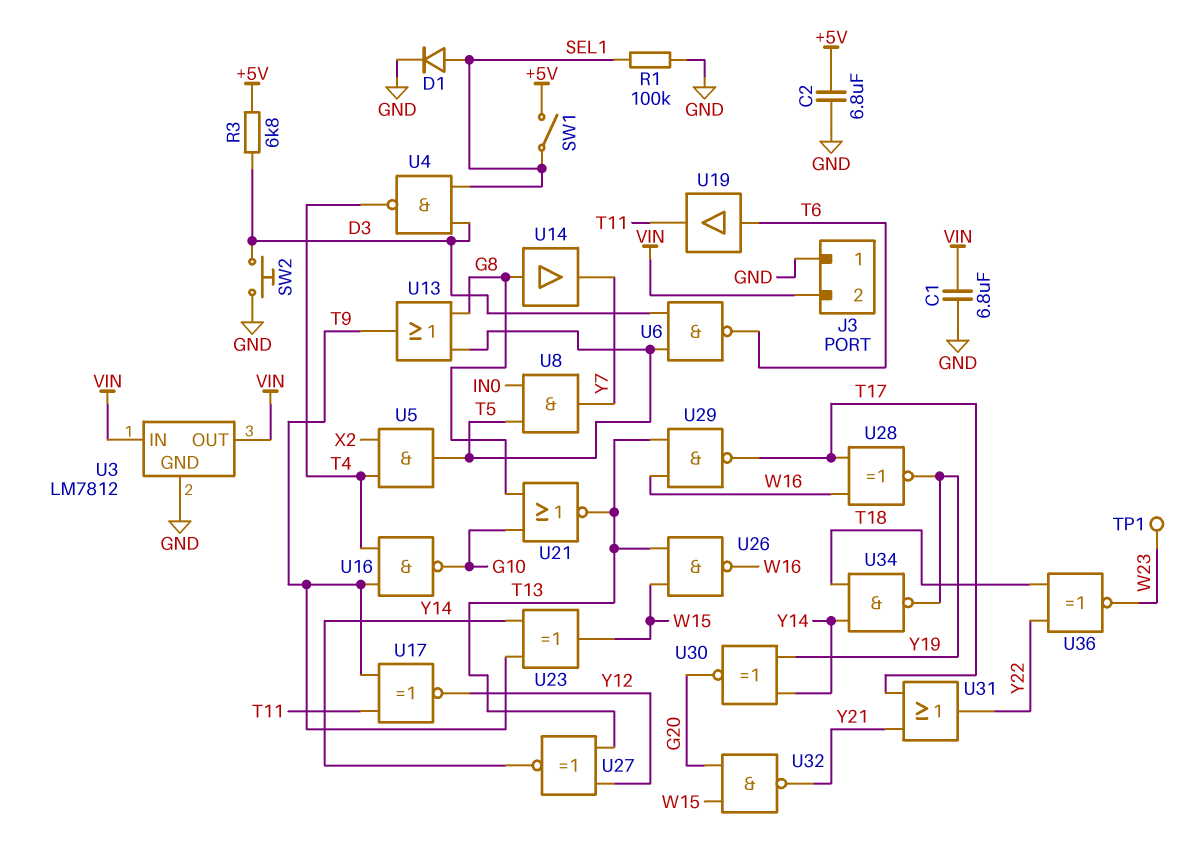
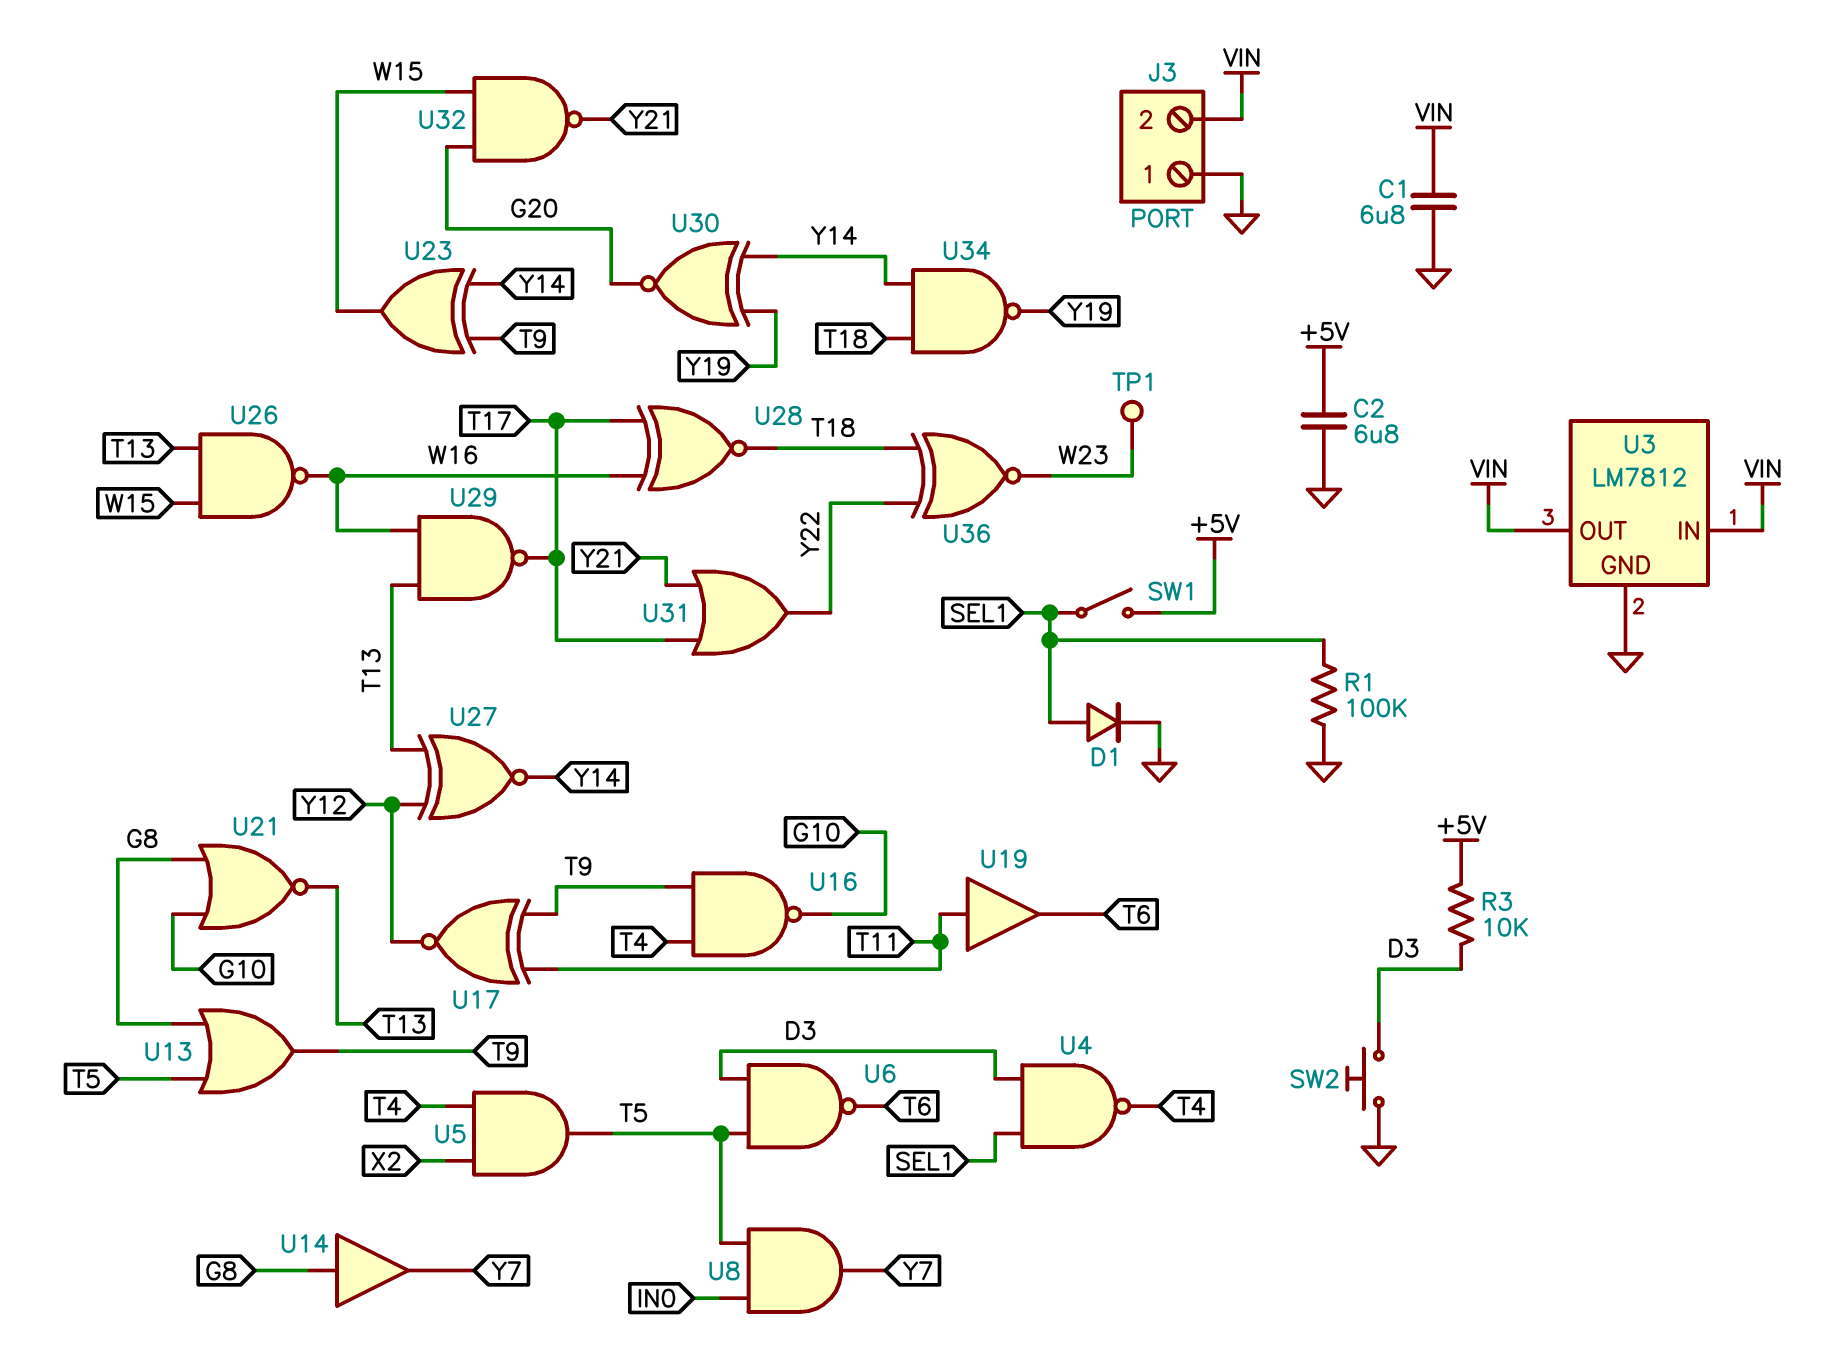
R3: 6.8k (+5V, D3) -> 10k (+5V, D3)
U19: buffer (in T6, out T11) -> buffer (in T11, out T6)
U28: XNOR (in T17, in W16, out Y19) -> XNOR (in T17, in W16, out T18)

